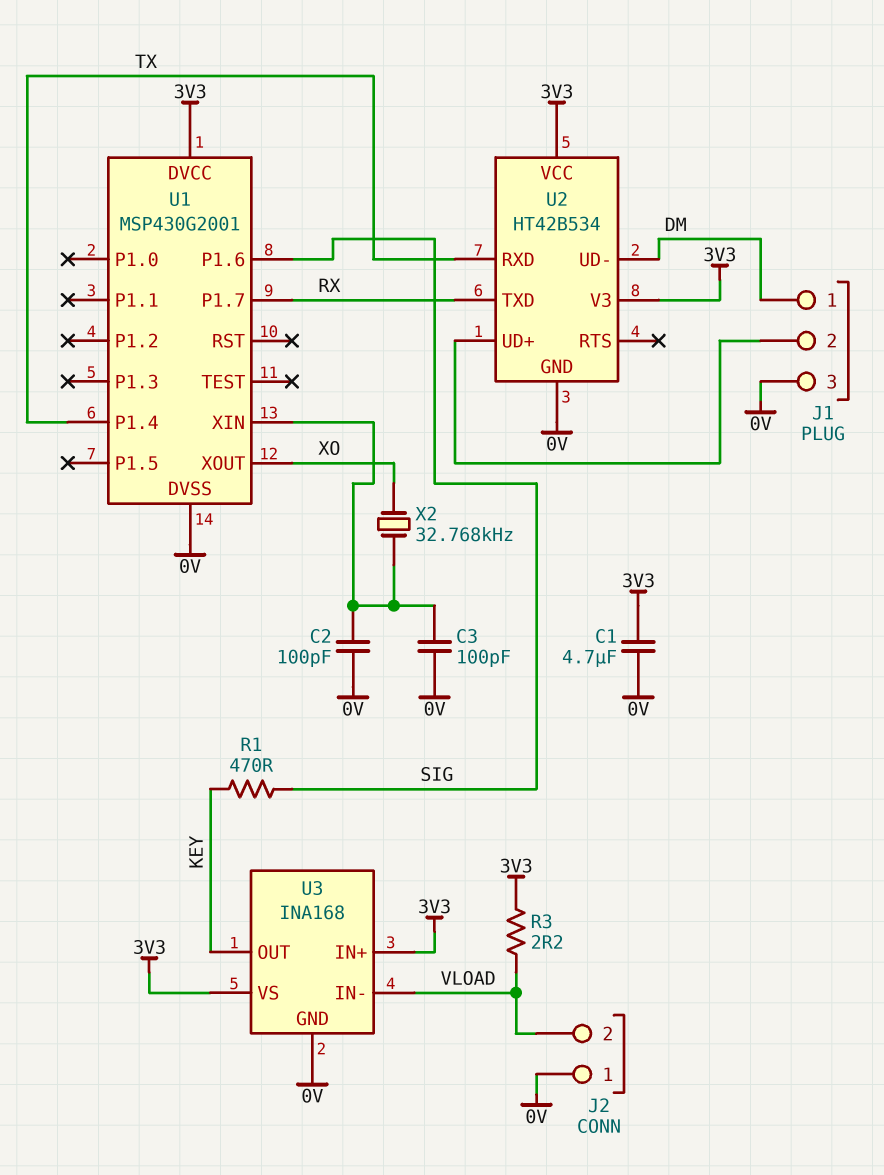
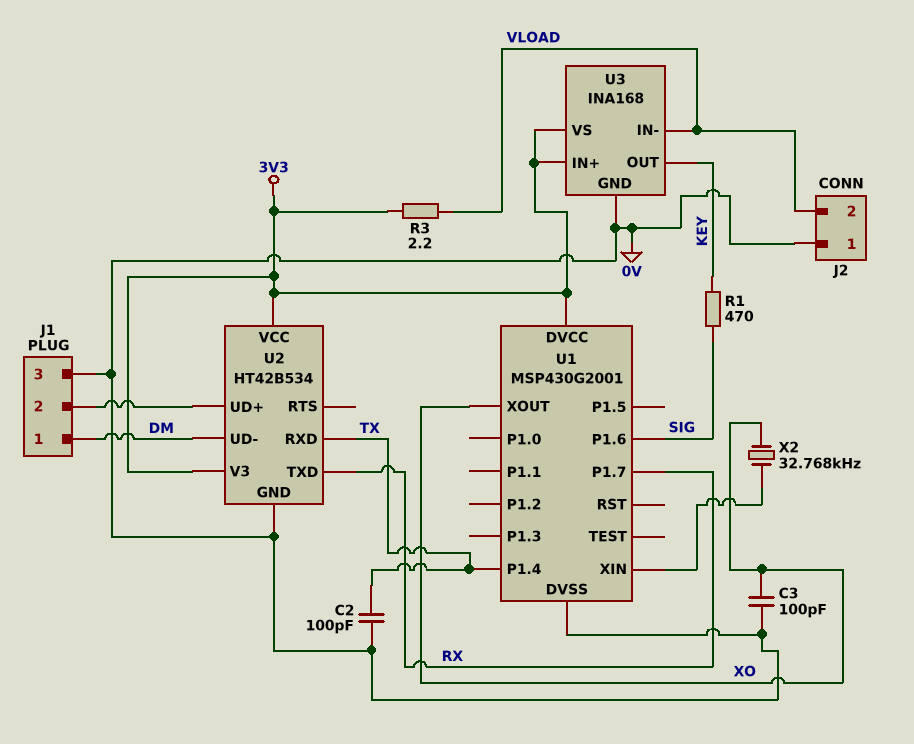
C1: 4.7uF (0V, 3V3) -> none
C2: 100pF (0V, U1/XIN) -> 100pF (0V, TX)
C3: 100pF (0V, U1/XIN) -> 100pF (0V, XO)

